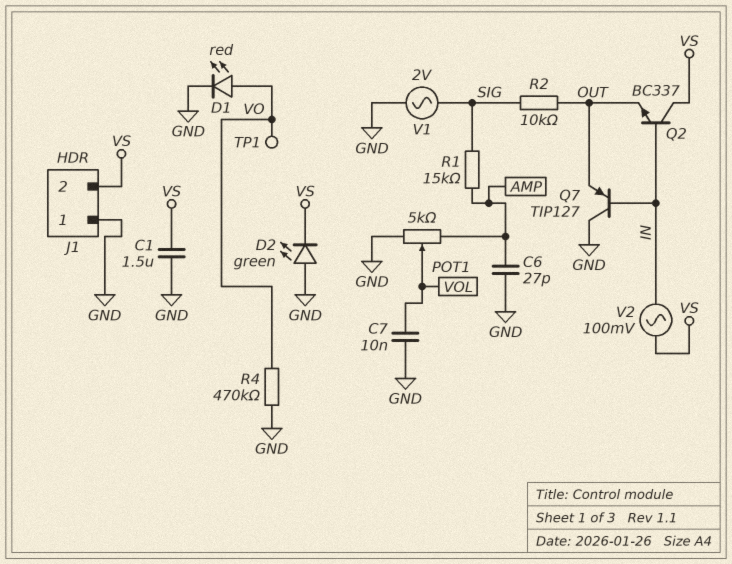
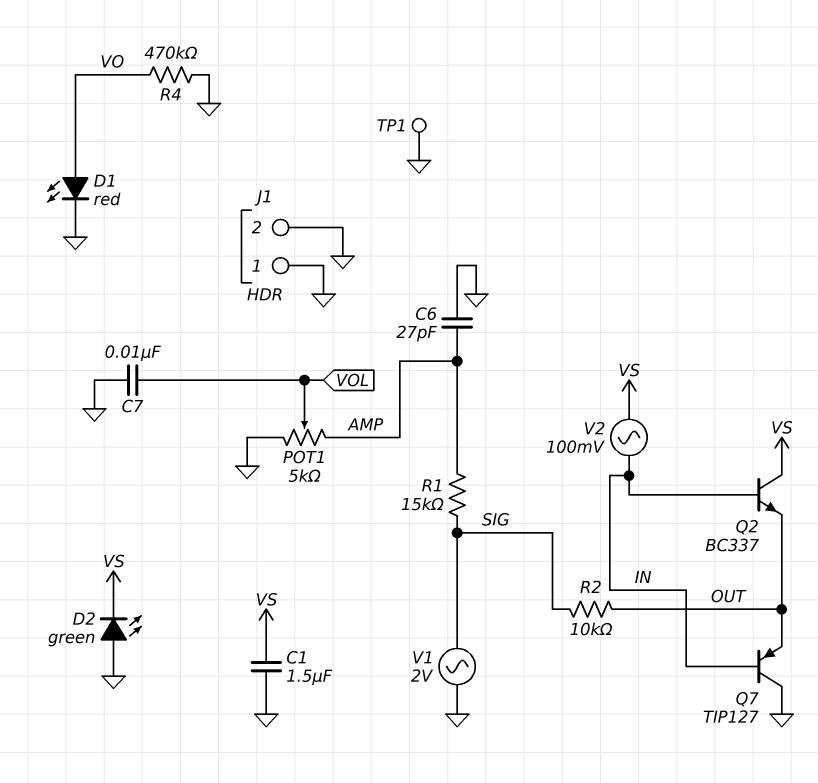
J1 pin 2: VS -> GND
TP1: test point (VO) -> test point (GND)

